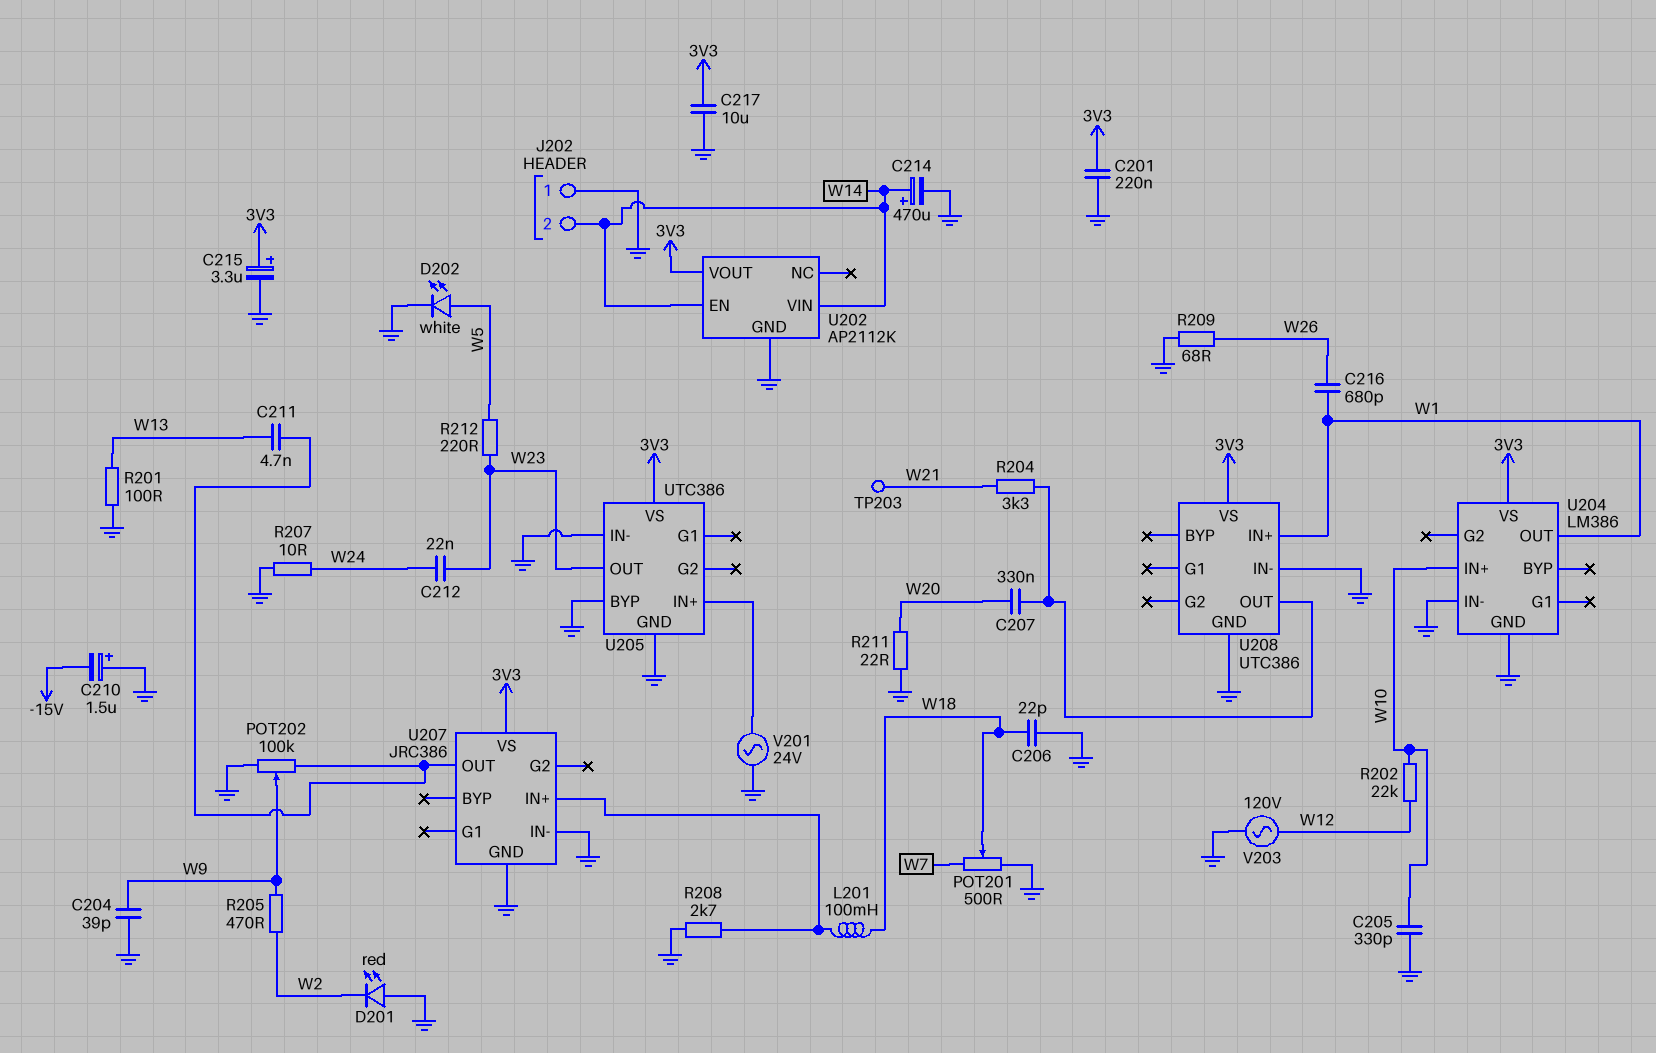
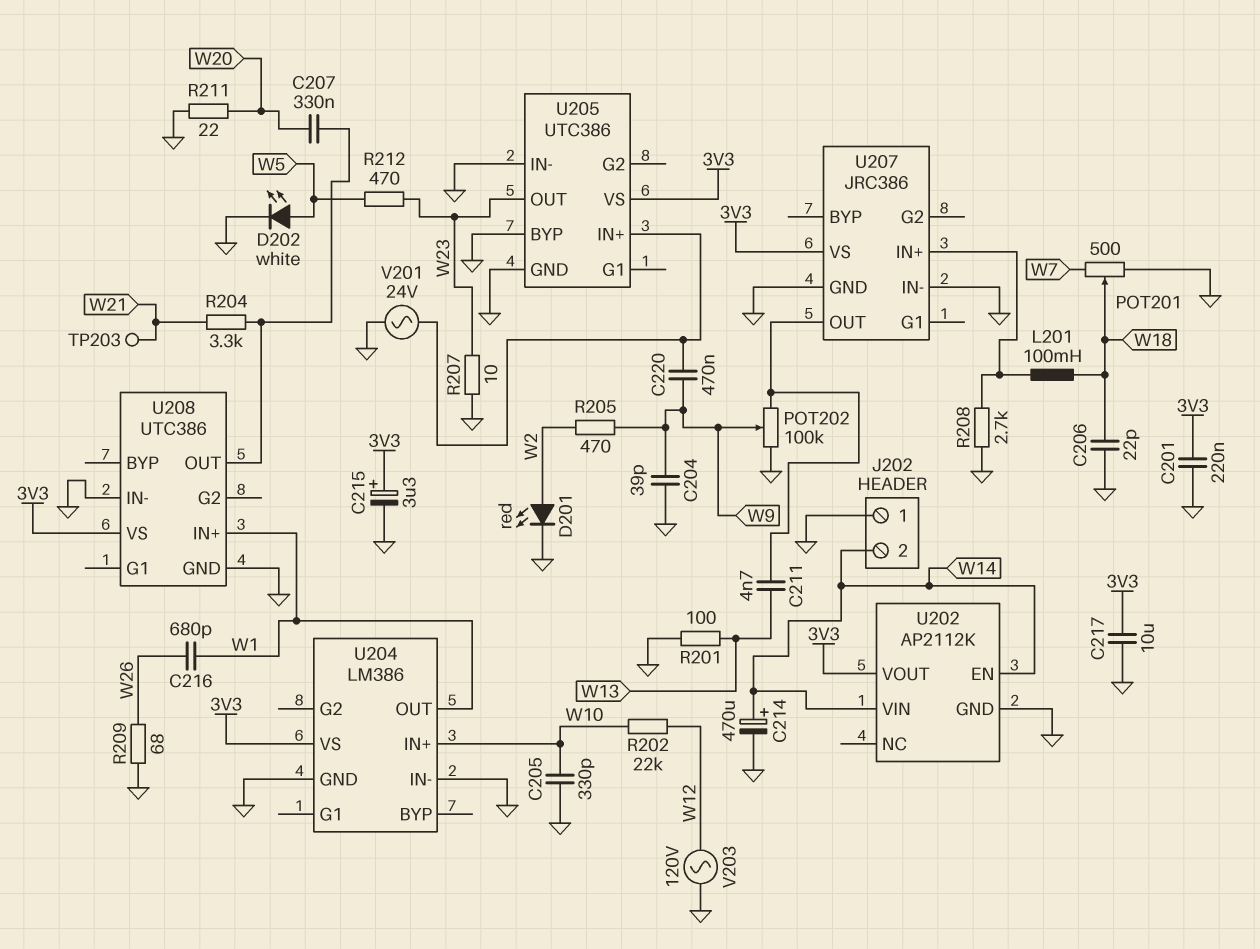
C210: 1.5uF (plus GND, minus -15V) -> none
C212: 22nF (W23, W24) -> none
C220: none -> 470nF (U205/IN+, W9)
D201: LED red (A GND, K W2) -> LED red (A W2, K GND)
R207: 10 (GND, W24) -> 10 (GND, W23)
R212: 220 (W5, W23) -> 470 (W5, W23)

